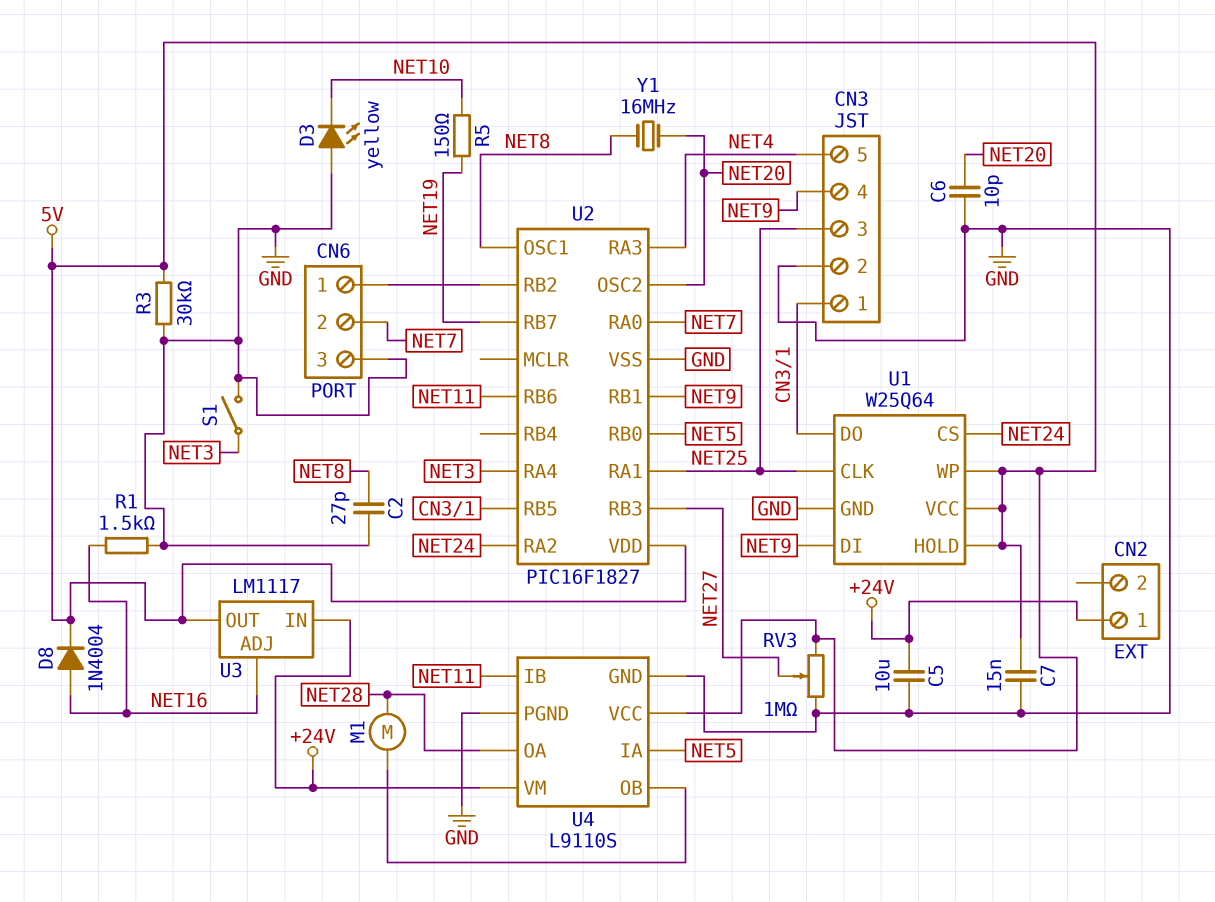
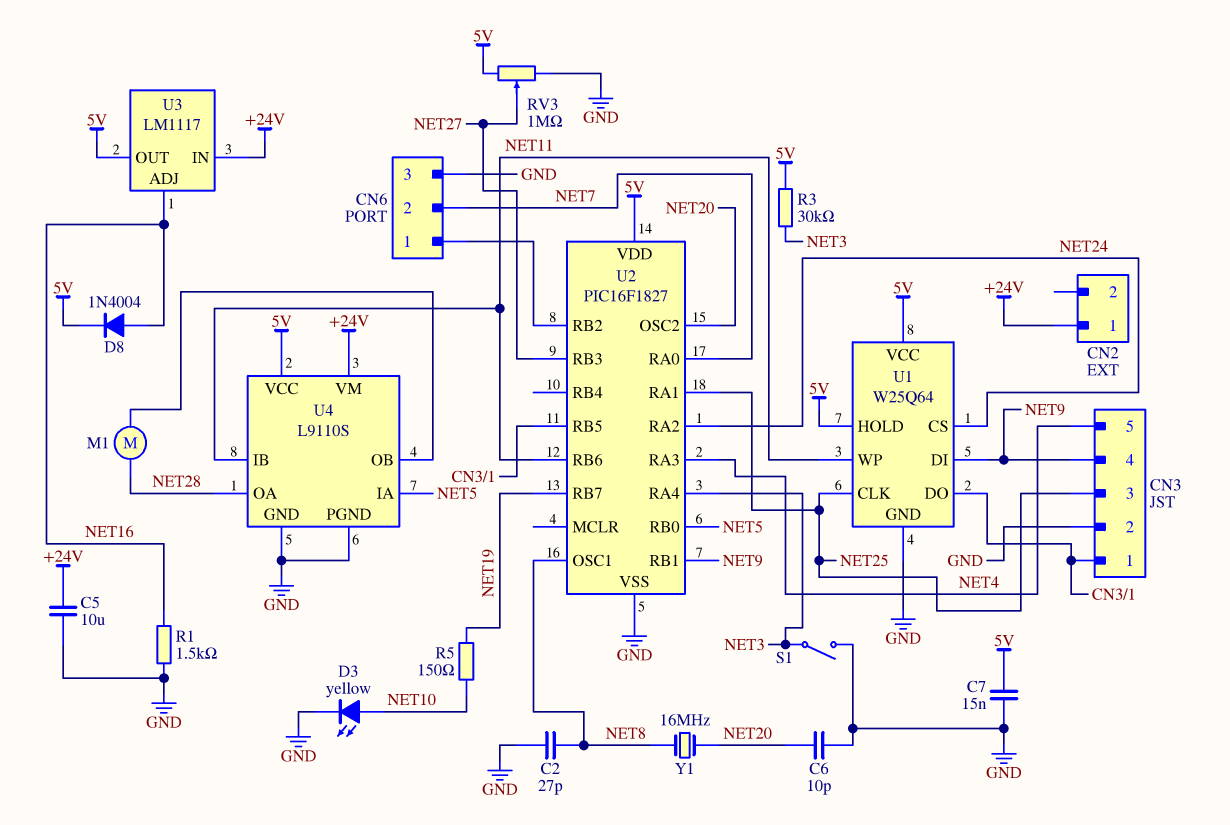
D3: LED yellow (A GND, K NET10) -> LED yellow (A NET10, K GND)
R3: 30k (5V, GND) -> 30k (5V, NET3)
U1 pin WP: 5V -> NET11

